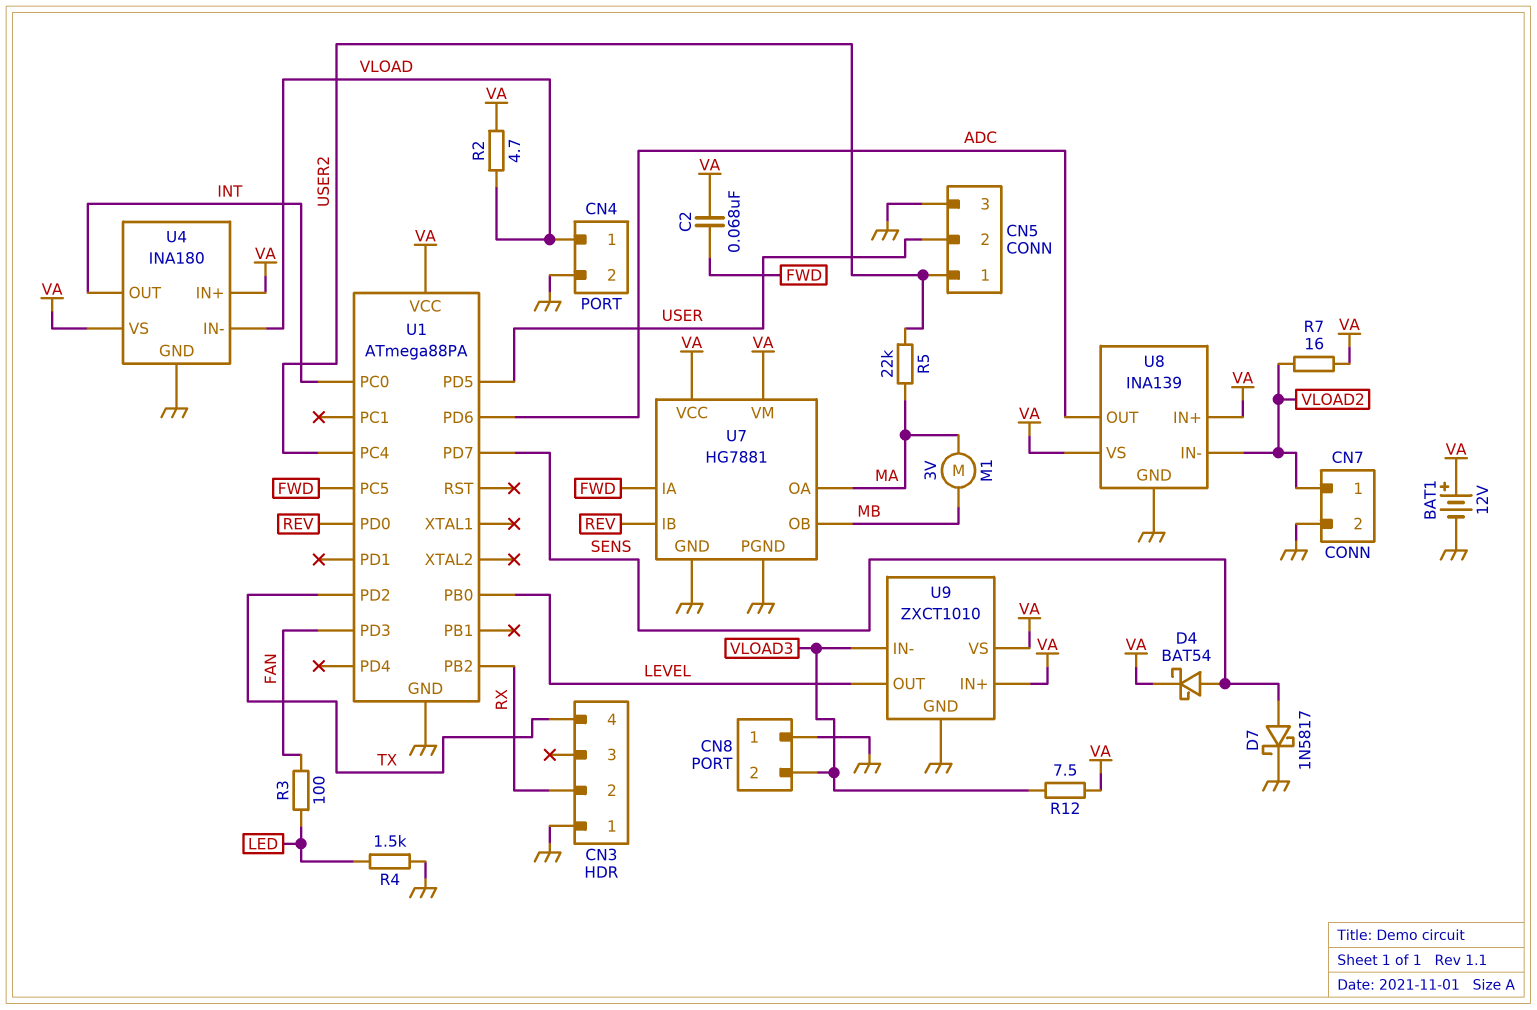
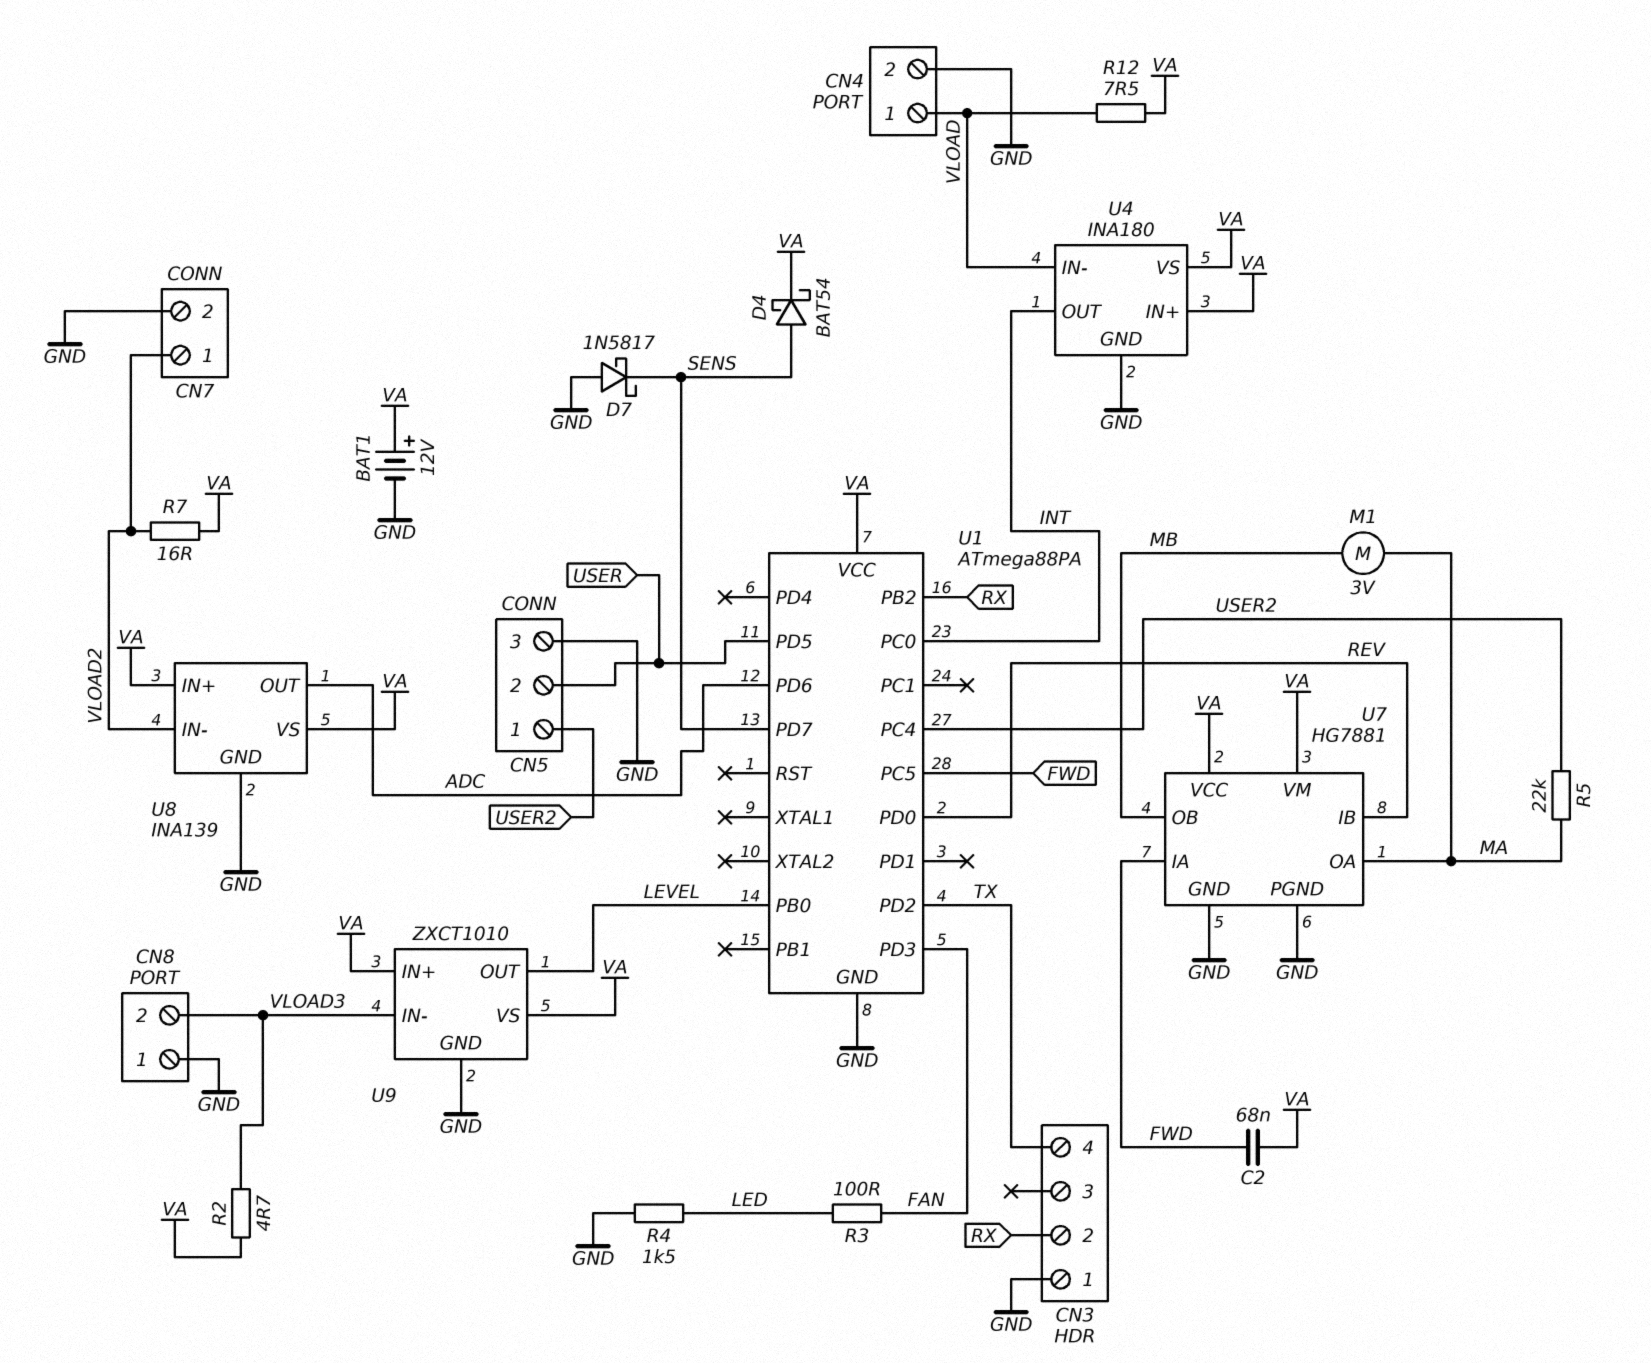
D7: schottky 1N5817 (A SENS, K GND) -> schottky 1N5817 (A GND, K SENS)
R2: 4.7 (VA, VLOAD) -> 4.7 (VA, VLOAD3)
R12: 7.5 (VA, VLOAD3) -> 7.5 (VA, VLOAD)

